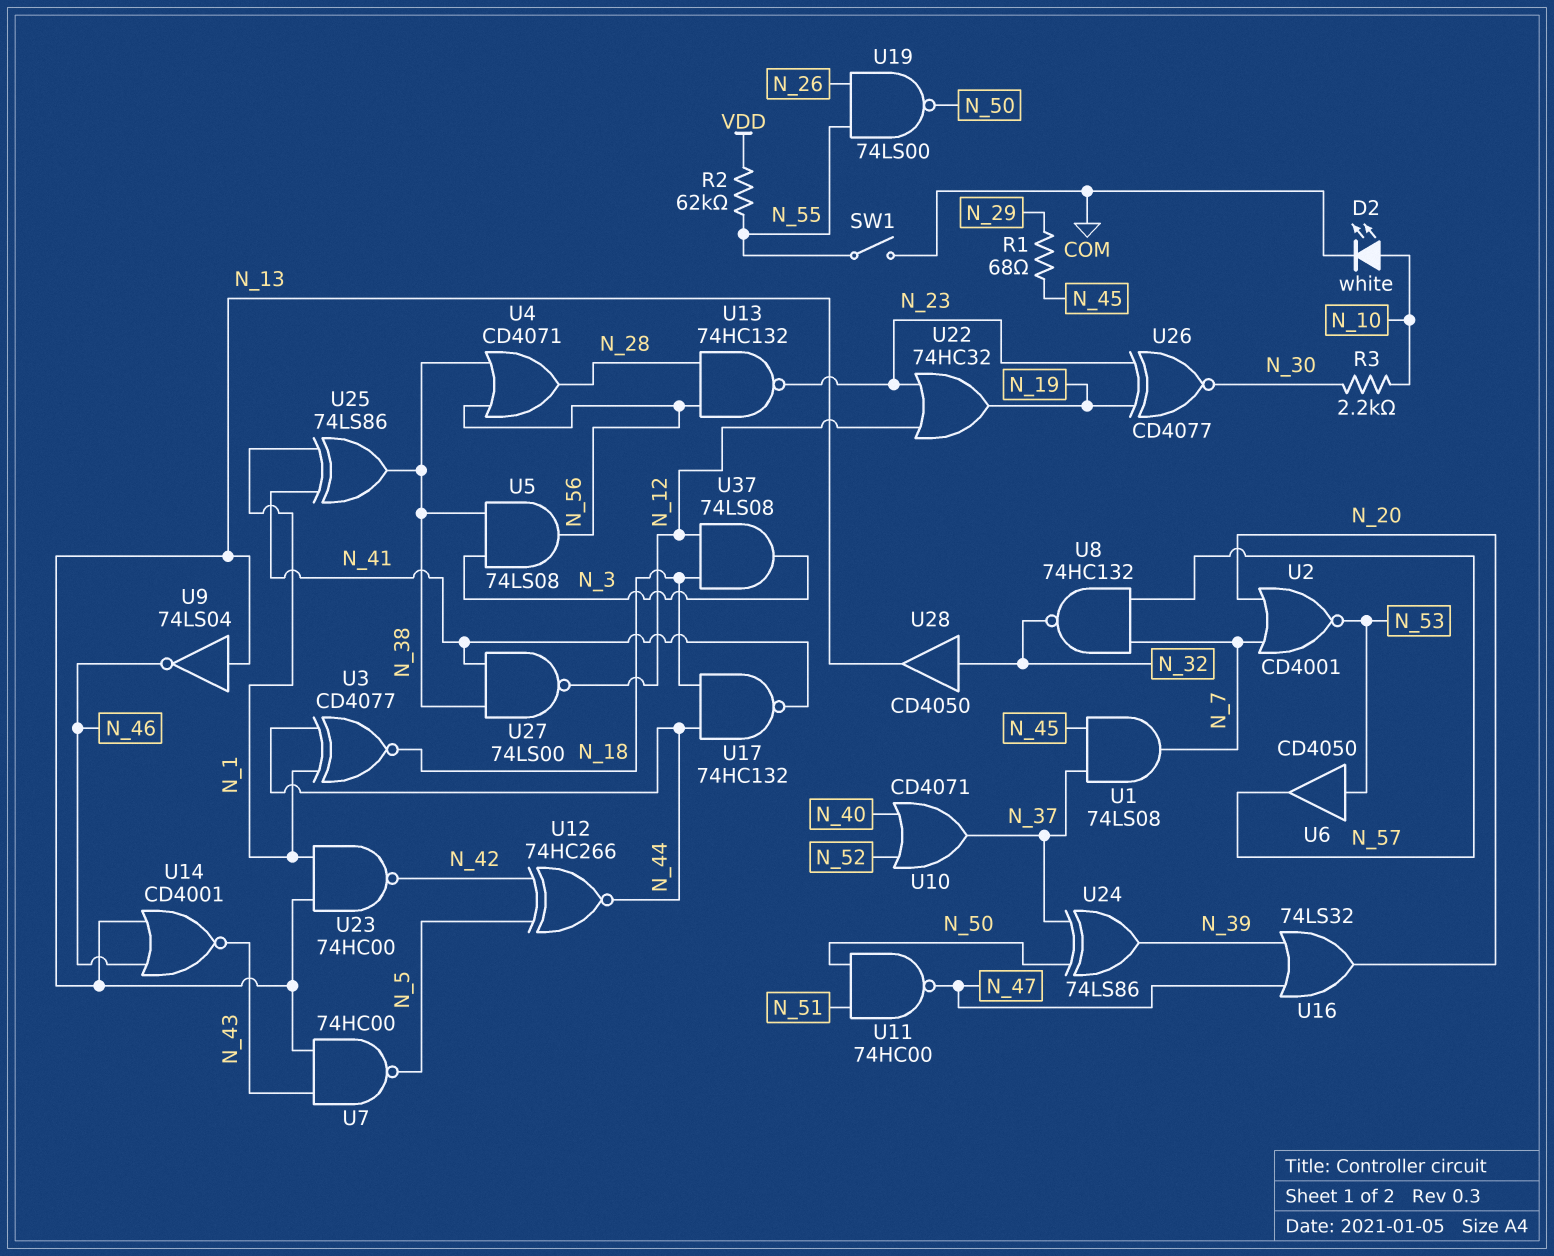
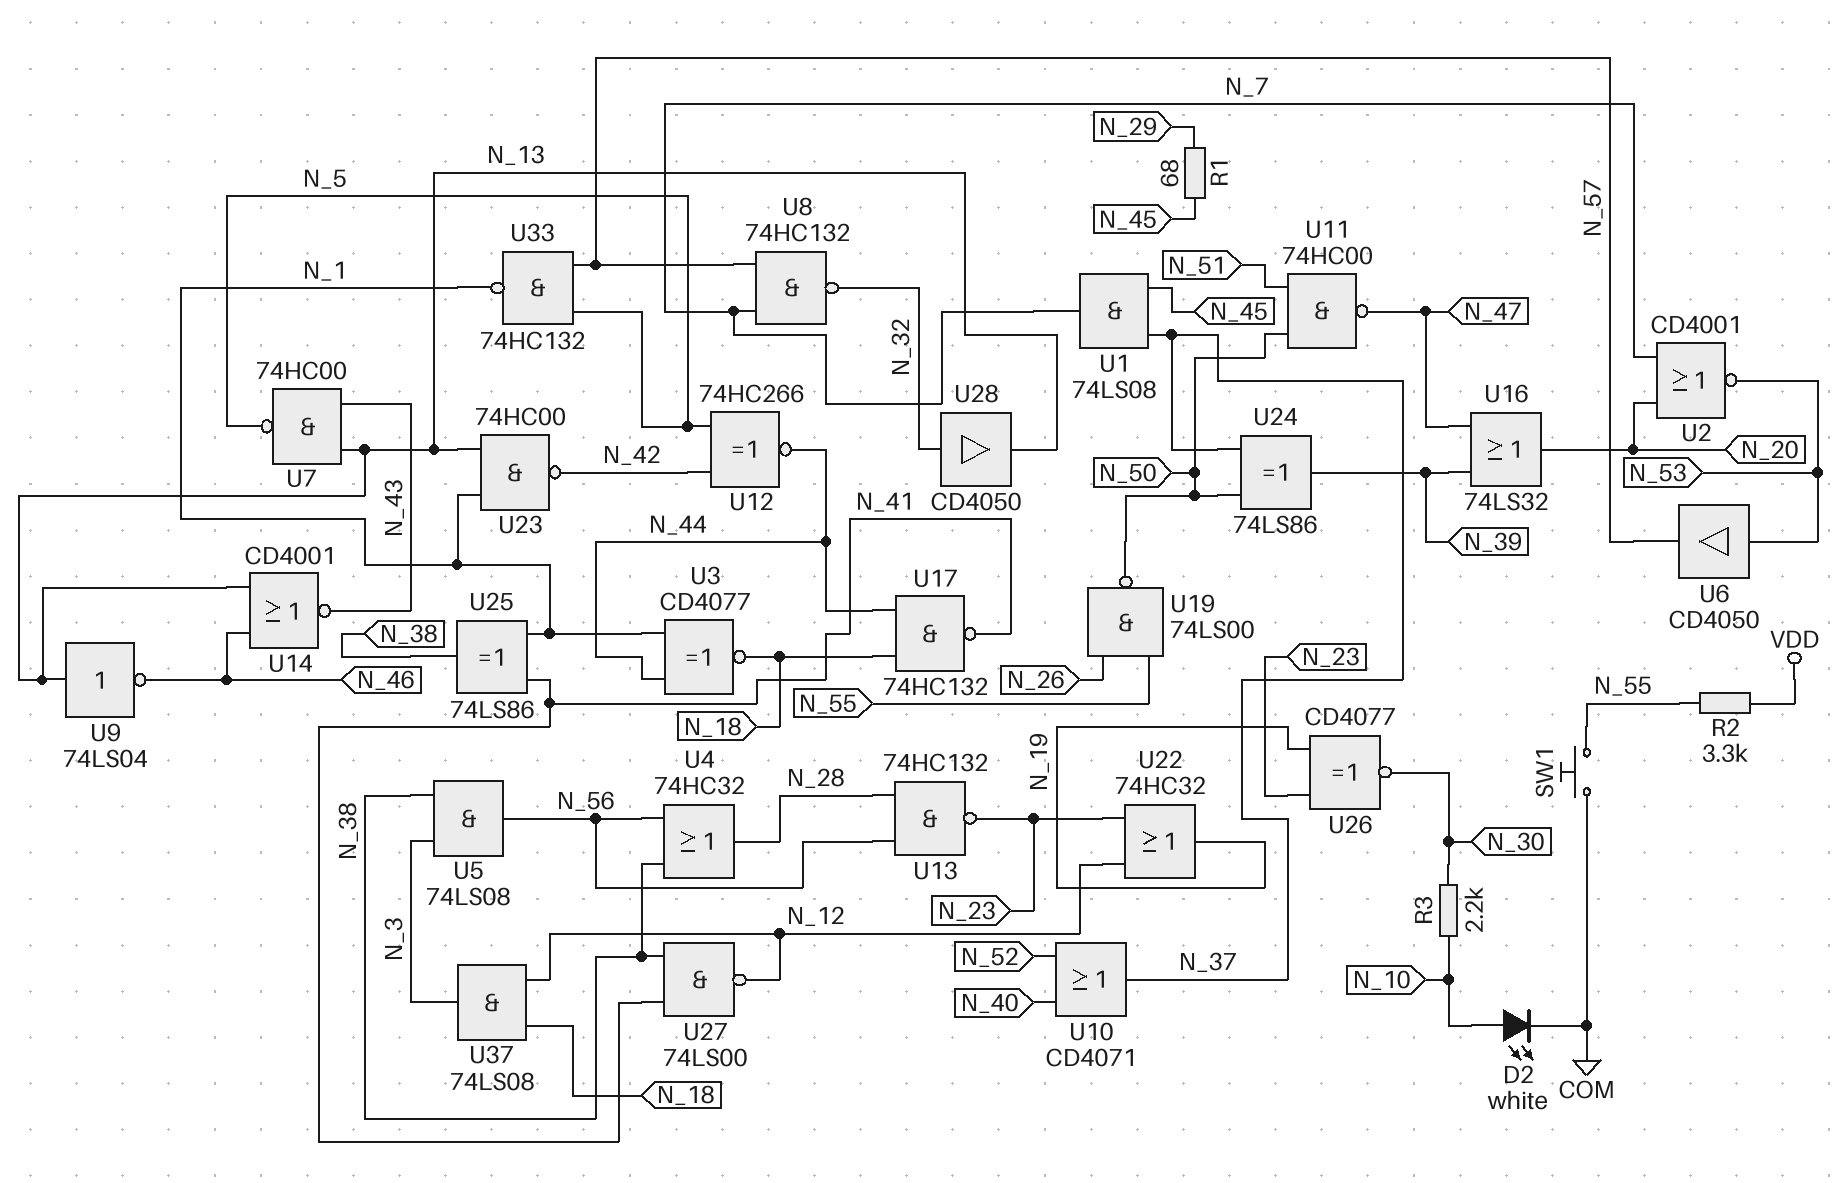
R2: 62k (N_55, VDD) -> 3.3k (N_55, VDD)
SW1: switch (COM, N_55) -> button (COM, N_55)
U4: OR CD4071 (in N_38, in N_56, out N_28) -> OR 74HC32 (in N_38, in N_56, out N_28)
U33: none -> NAND 74HC132 (in N_5, in N_57, out N_1)

